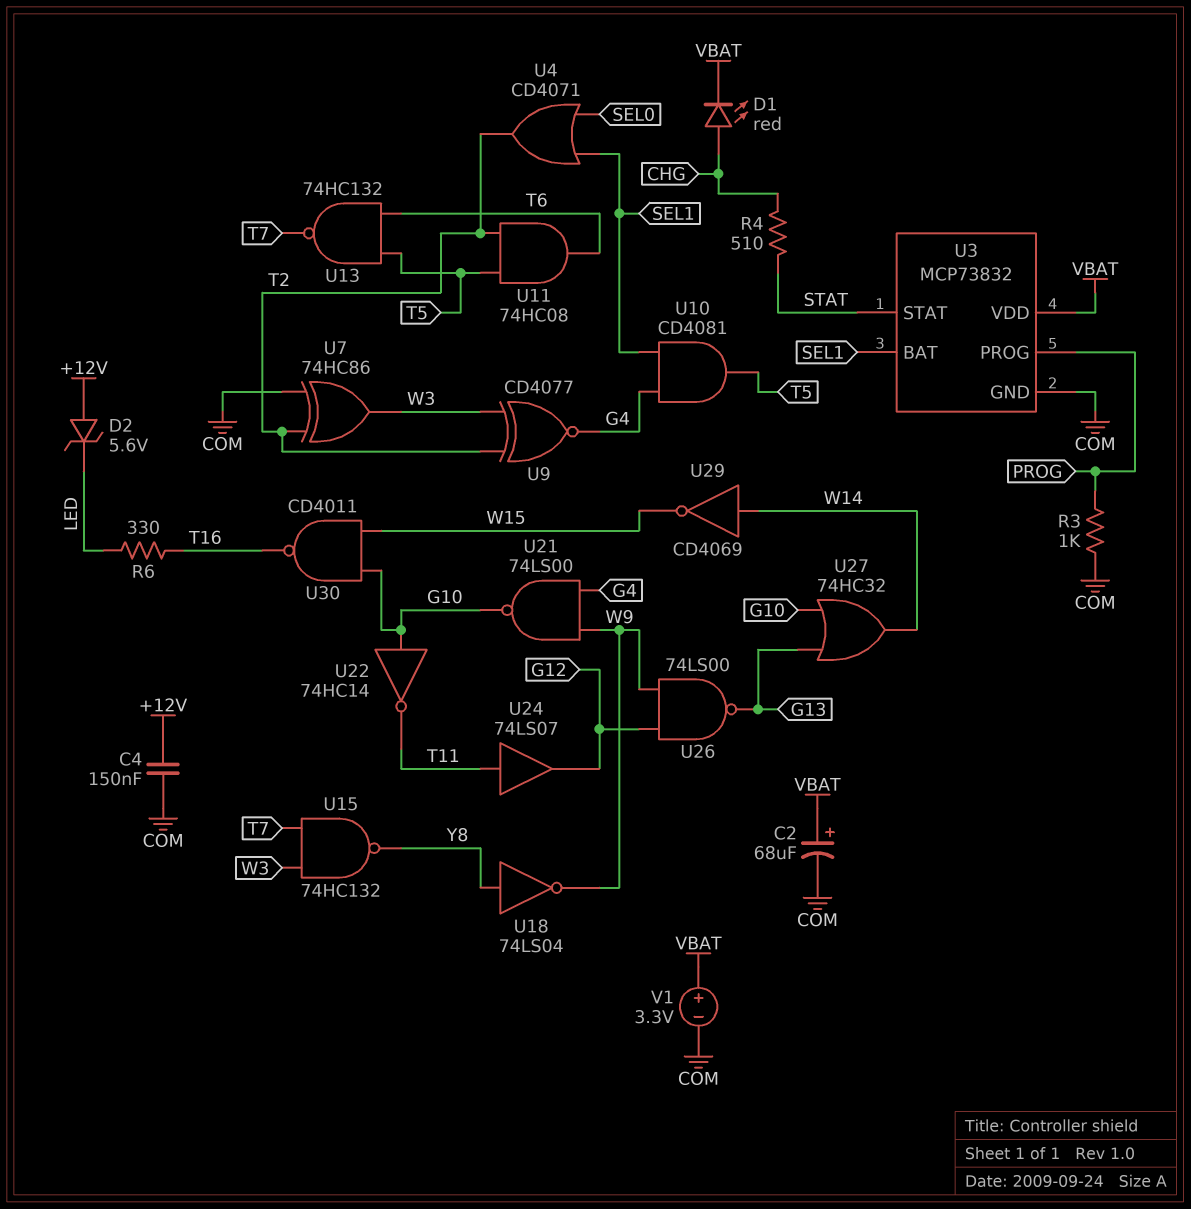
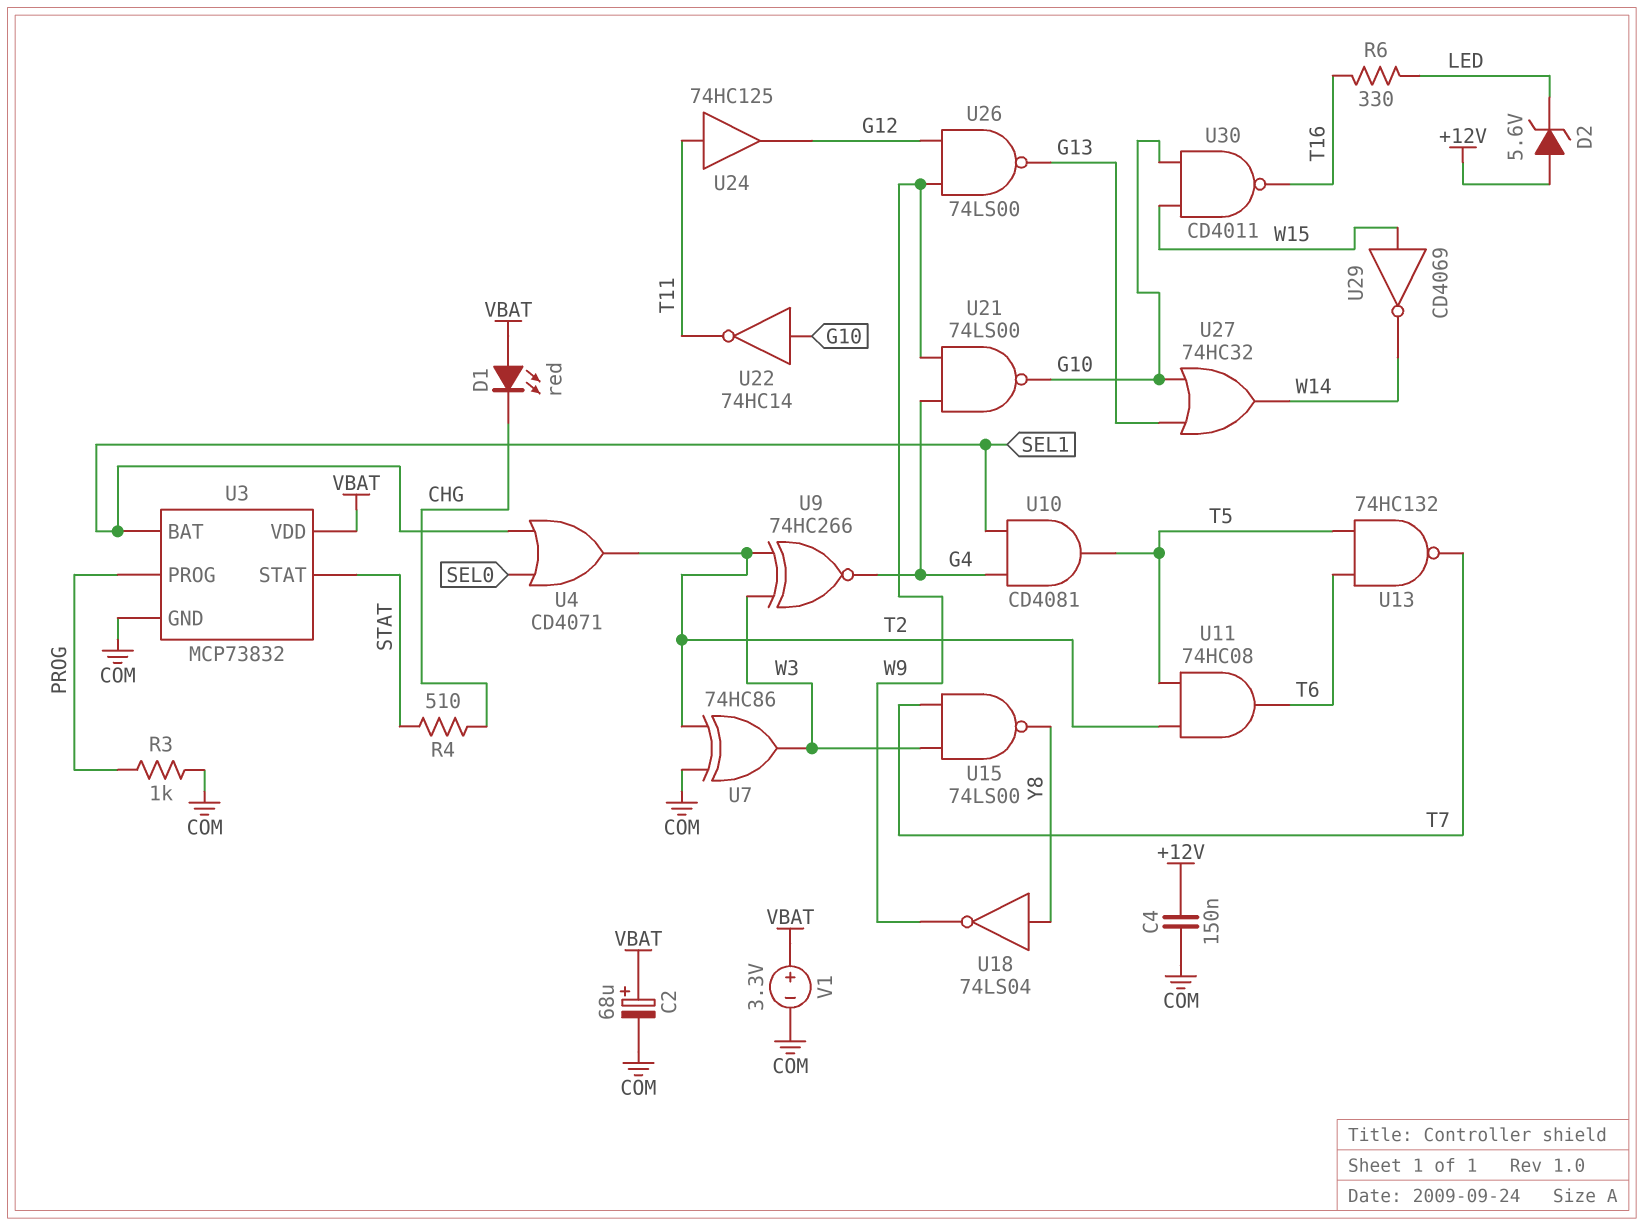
D1: LED red (A CHG, K VBAT) -> LED red (A VBAT, K CHG)
U9: XNOR CD4077 (in T2, in W3, out G4) -> XNOR 74HC266 (in T2, in W3, out G4)
U15: NAND 74HC132 (in T7, in W3, out Y8) -> NAND 74LS00 (in T7, in W3, out Y8)
U24: buffer 74LS07 (in T11, out G12) -> buffer 74HC125 (in T11, out G12)
U29: NOT CD4069 (in W14, out W15) -> NOT CD4069 (in W15, out W14)

